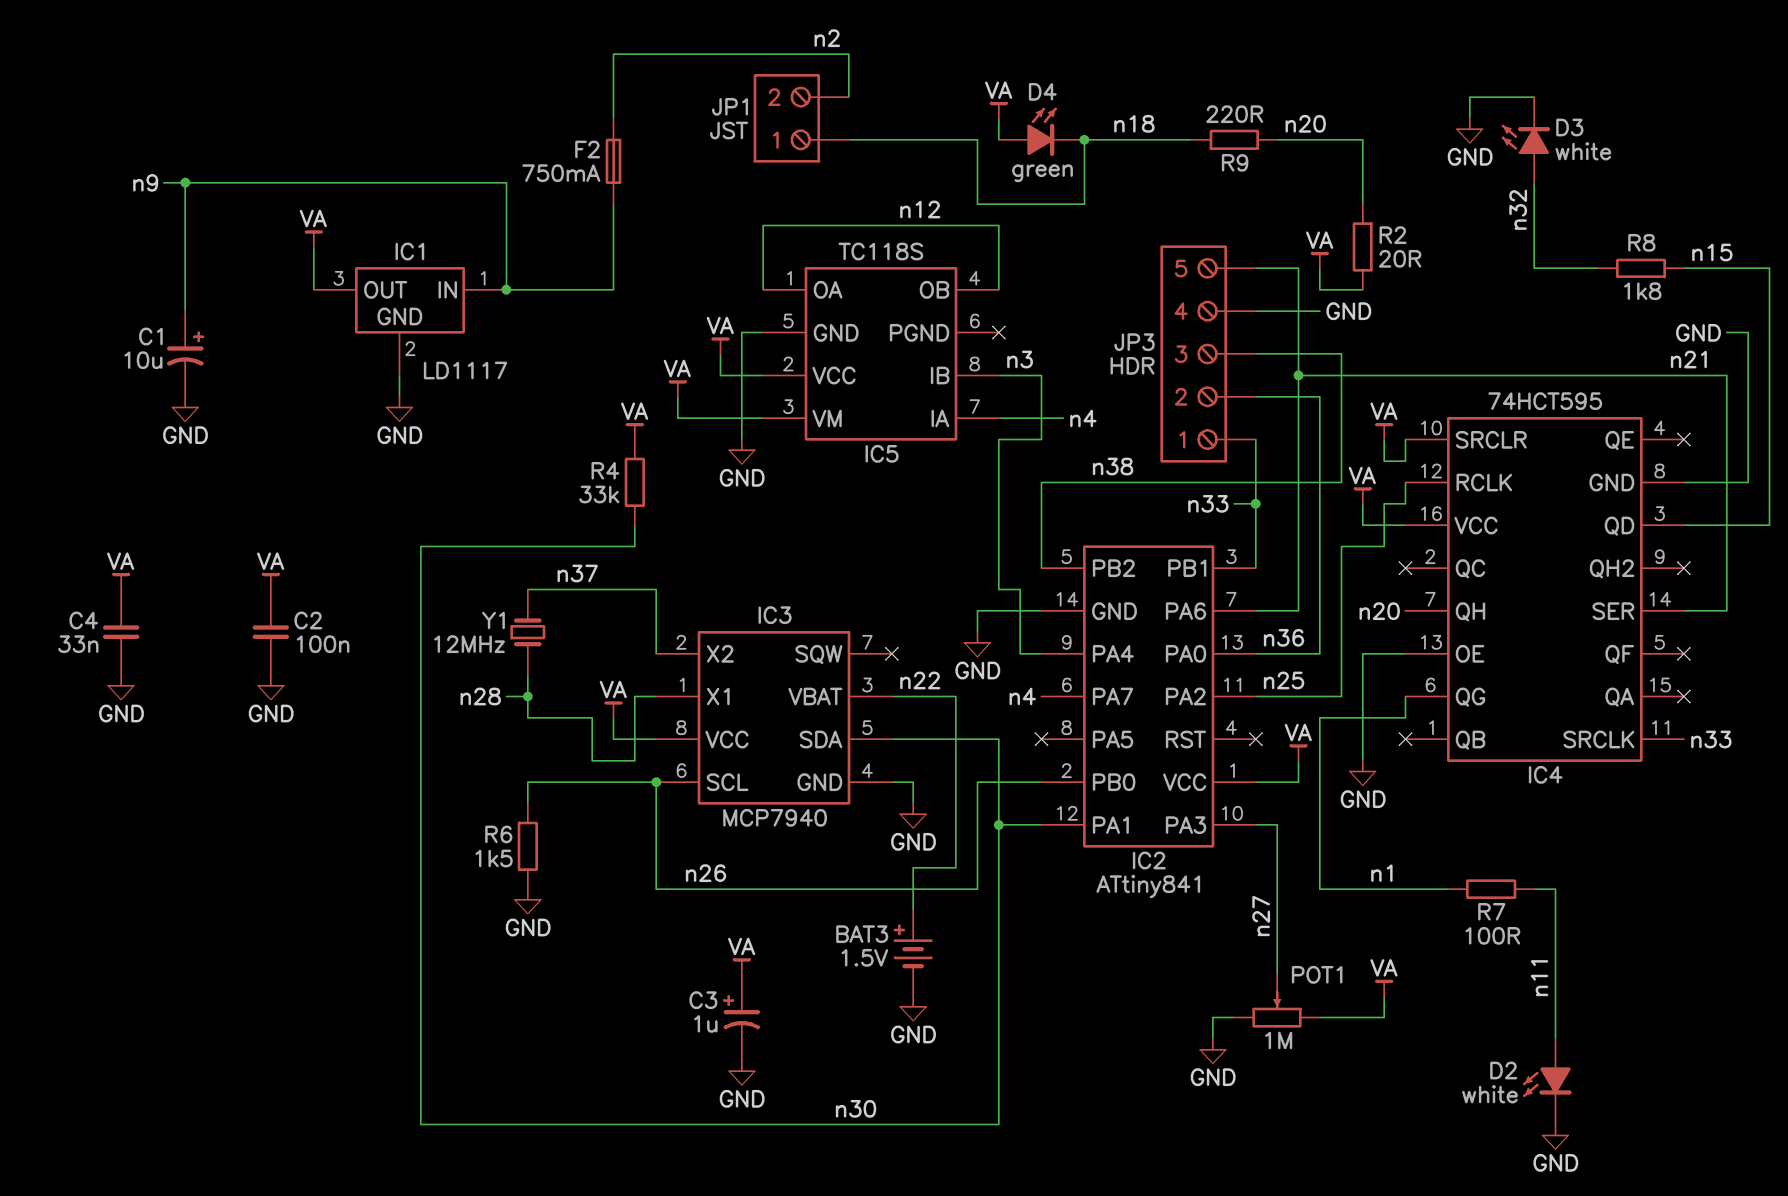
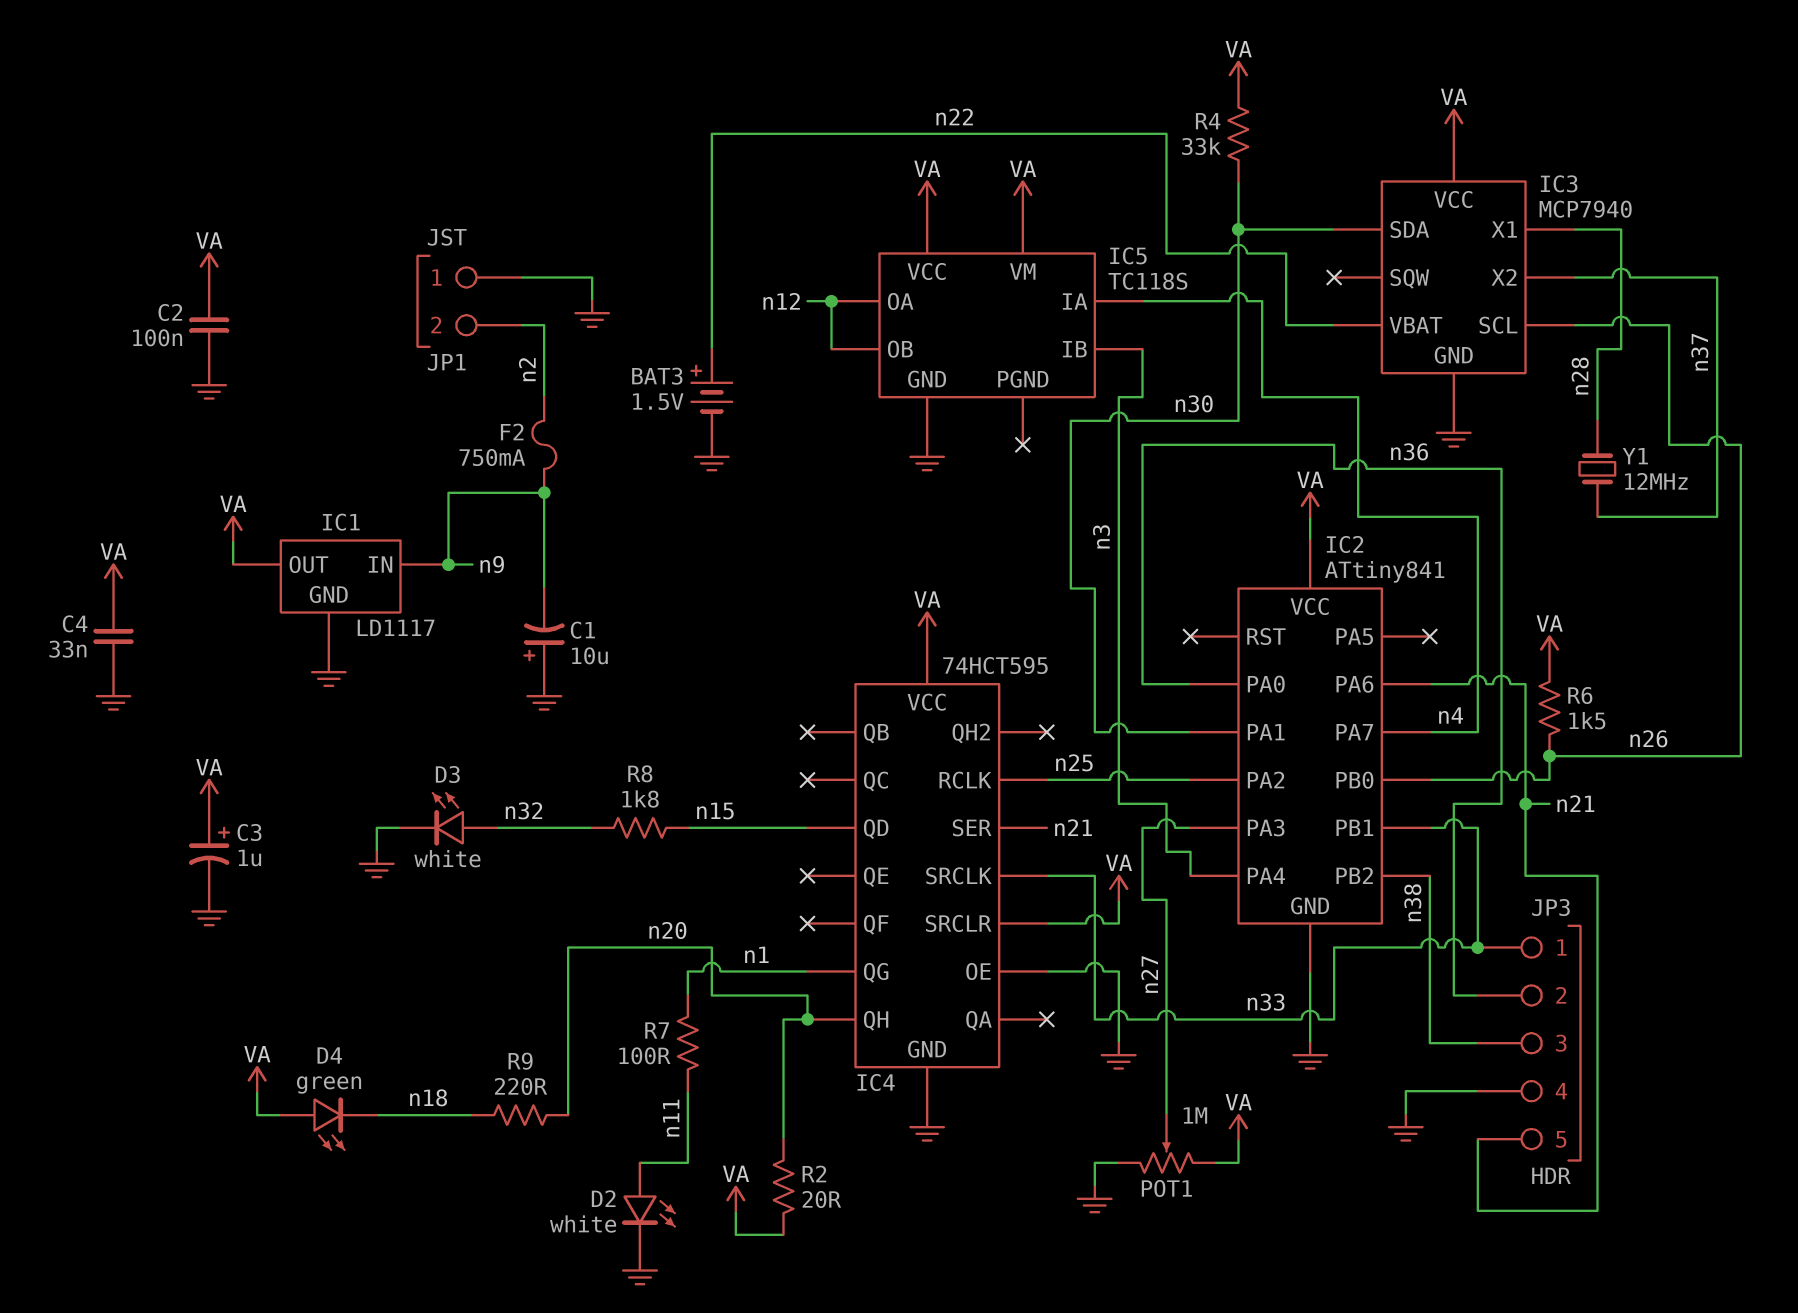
C1: 10uF (plus n9, minus GND) -> 10uF (plus GND, minus n9)
JP1 pin 1: n18 -> GND
R6: 1.5k (GND, n26) -> 1.5k (VA, n26)

